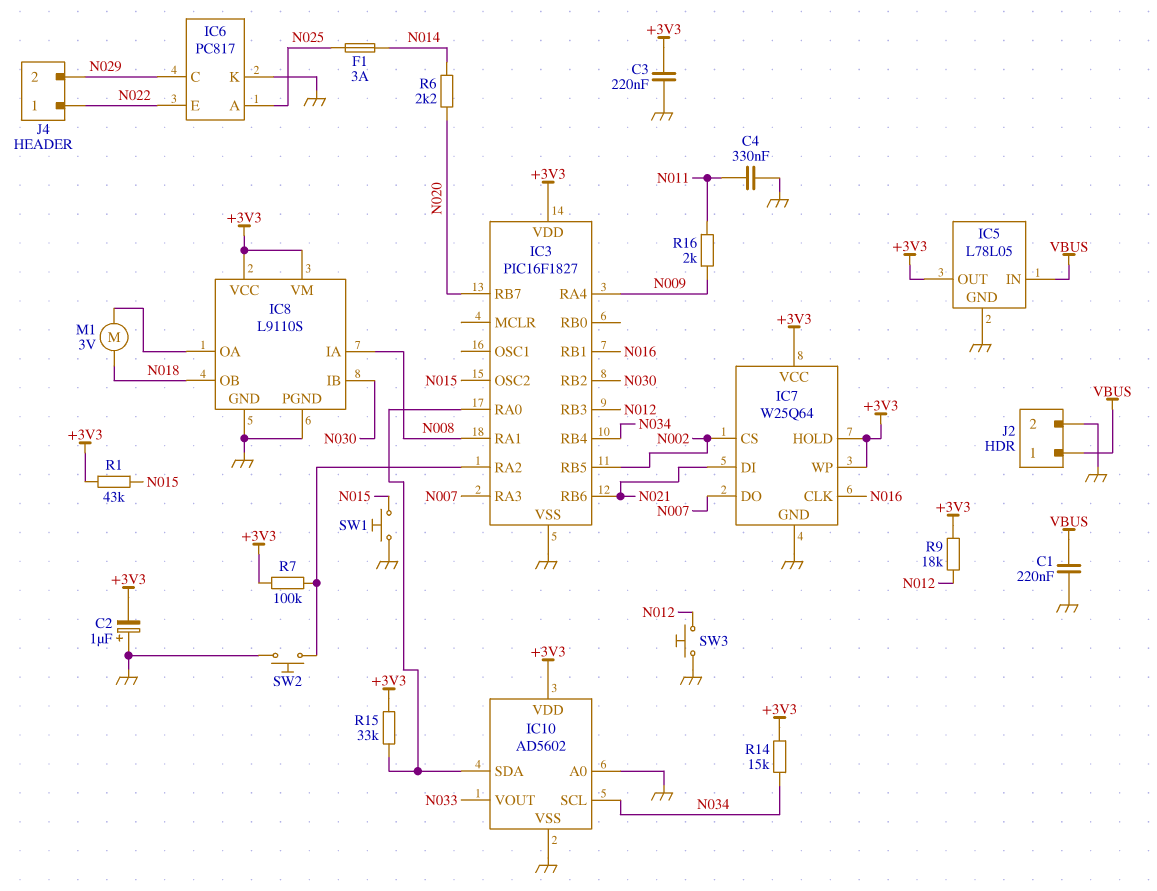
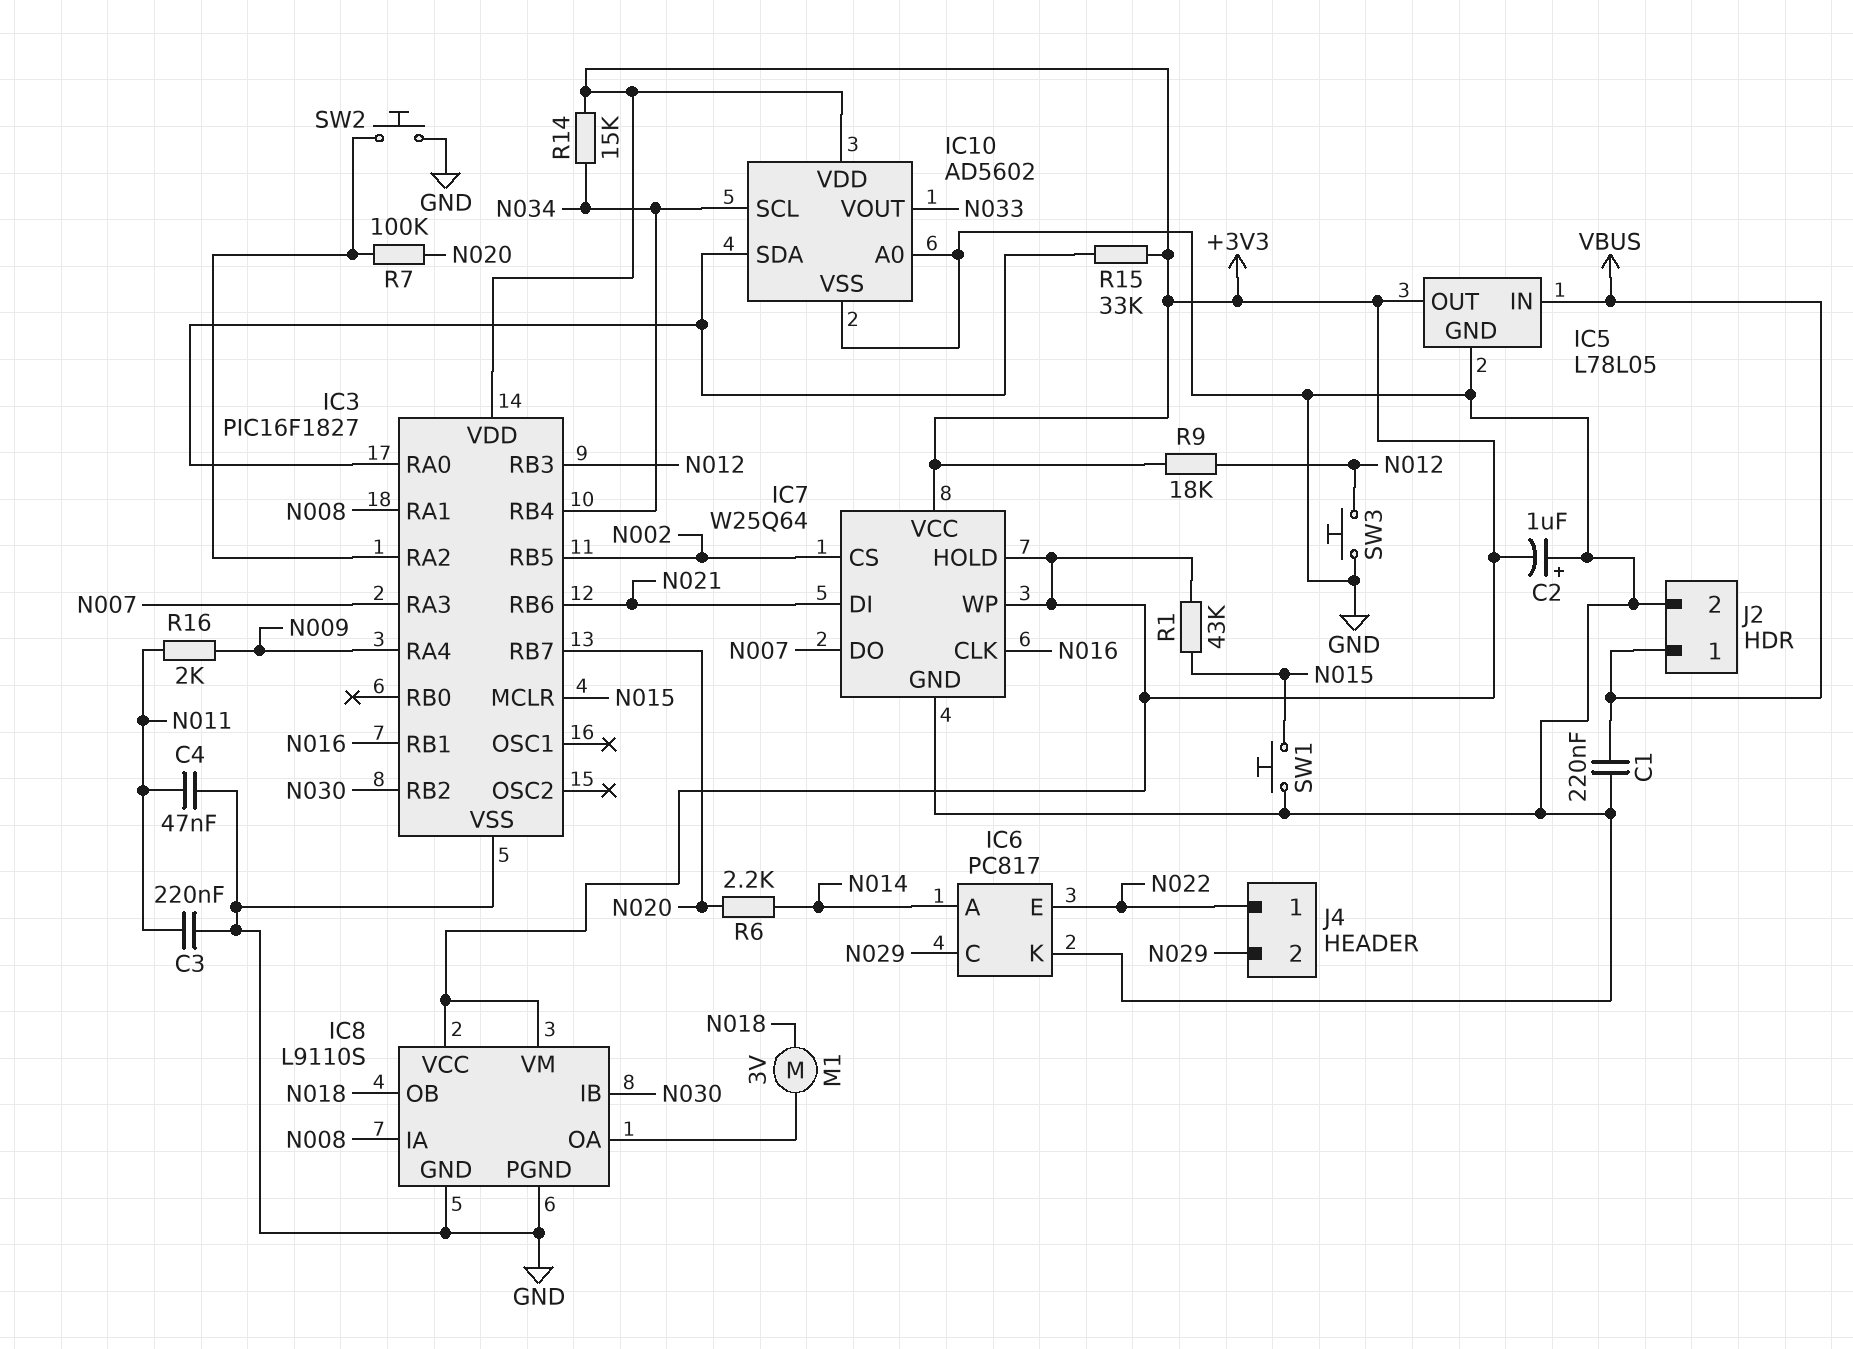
C3: 220nF (+3V3, GND) -> 220nF (GND, N011)
C4: 330nF (GND, N011) -> 47nF (GND, N011)
F1: 3A (N014, N025) -> none
IC3 pin MCLR: none -> N015
IC3 pin OSC2: N015 -> none
IC6 pin A: N025 -> N014
R7: 100k (+3V3, IC3/RA2) -> 100k (IC3/RA2, N020)

